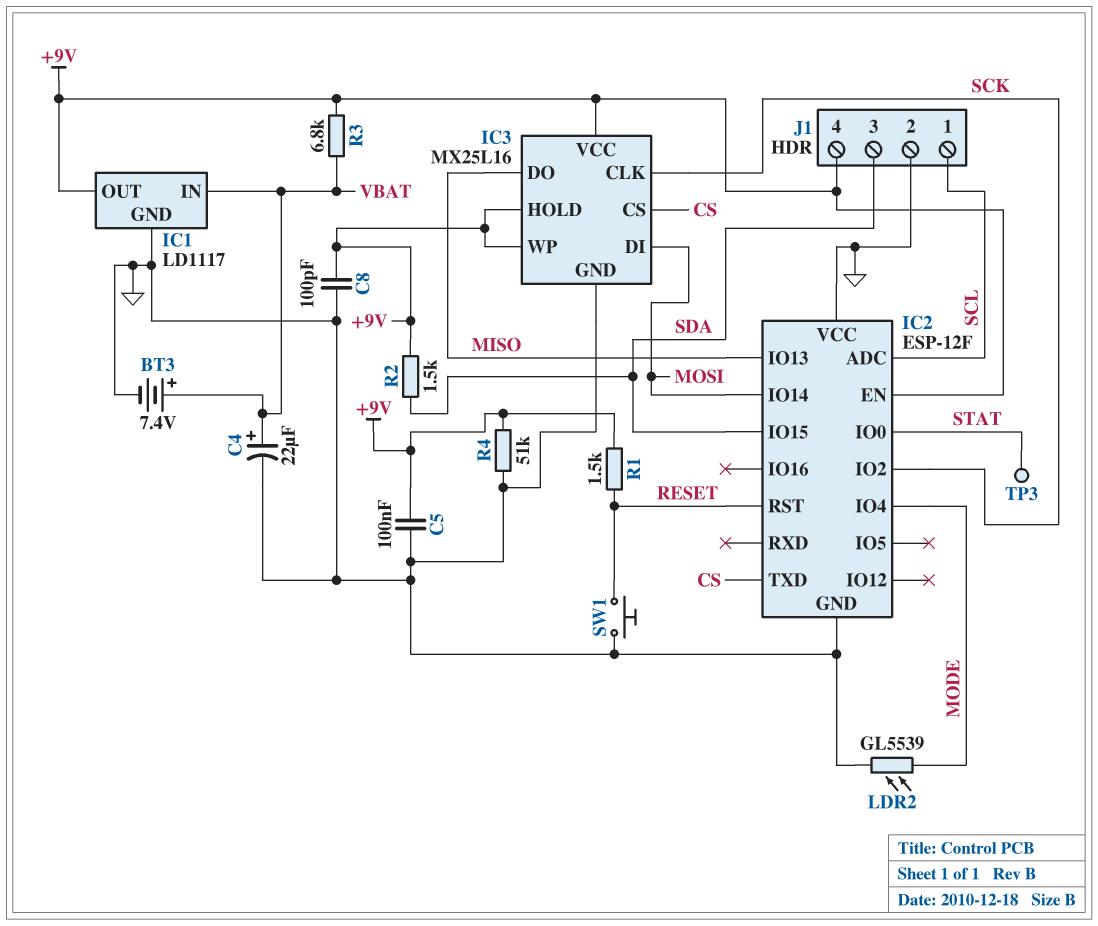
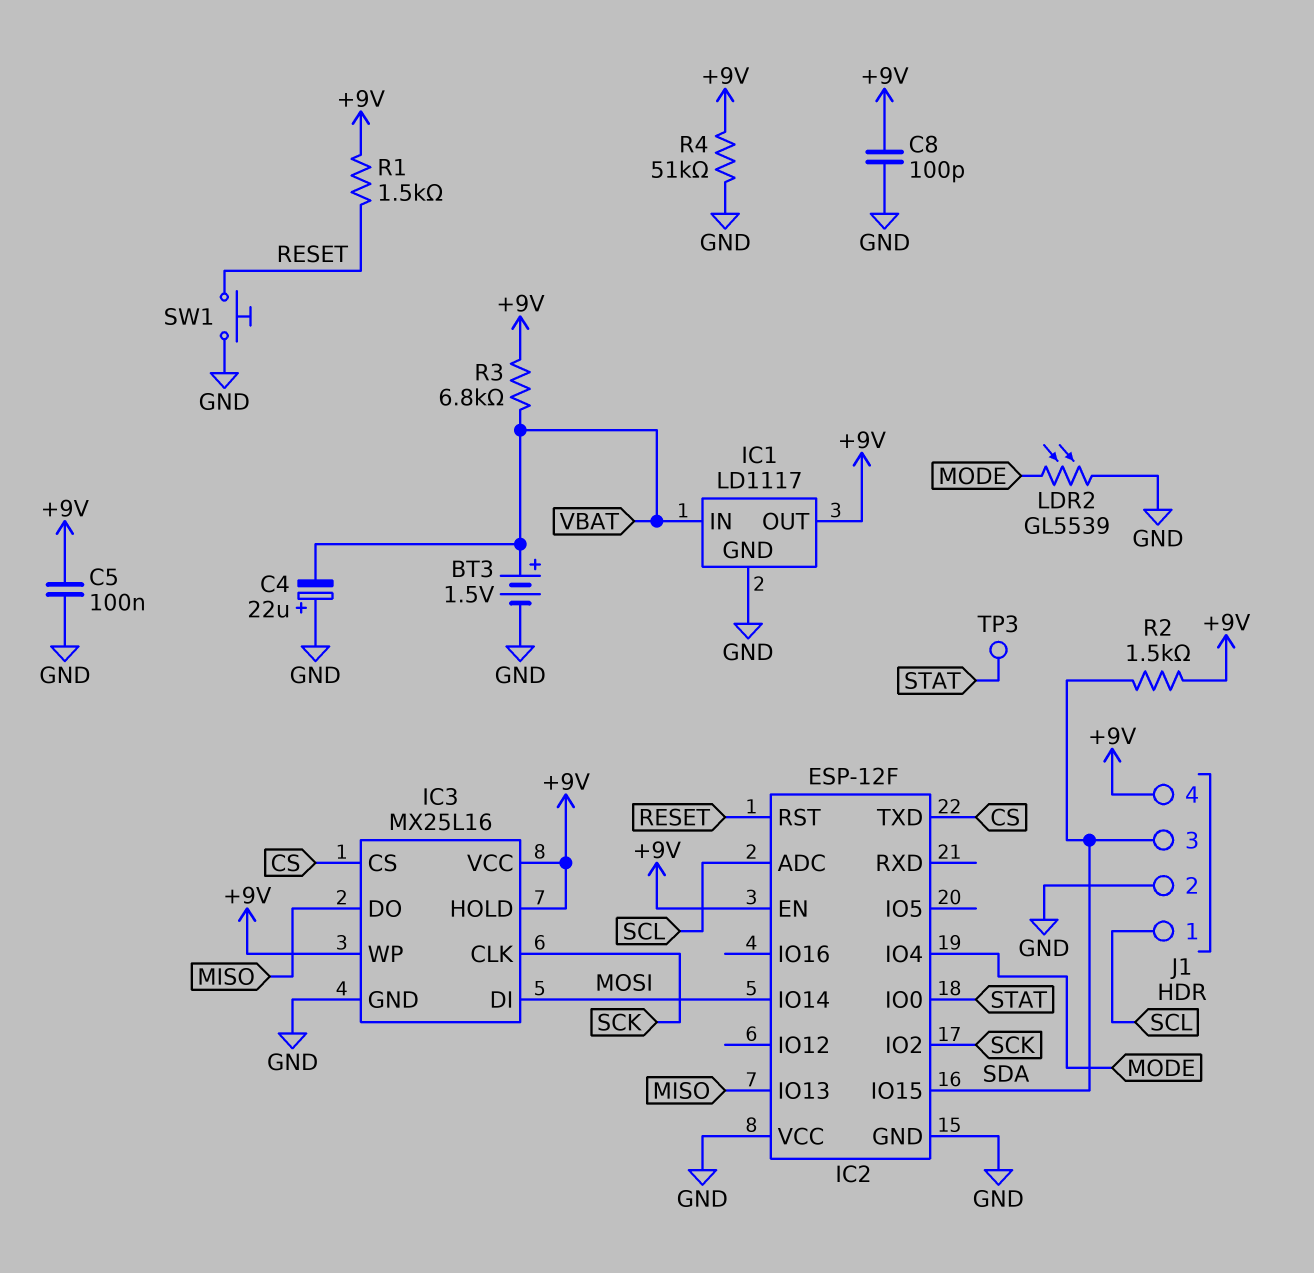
BT3: 7.4V (plus VBAT, minus GND) -> 1.5V (plus VBAT, minus GND)
C4: 22uF (plus VBAT, minus GND) -> 22uF (plus GND, minus VBAT)

